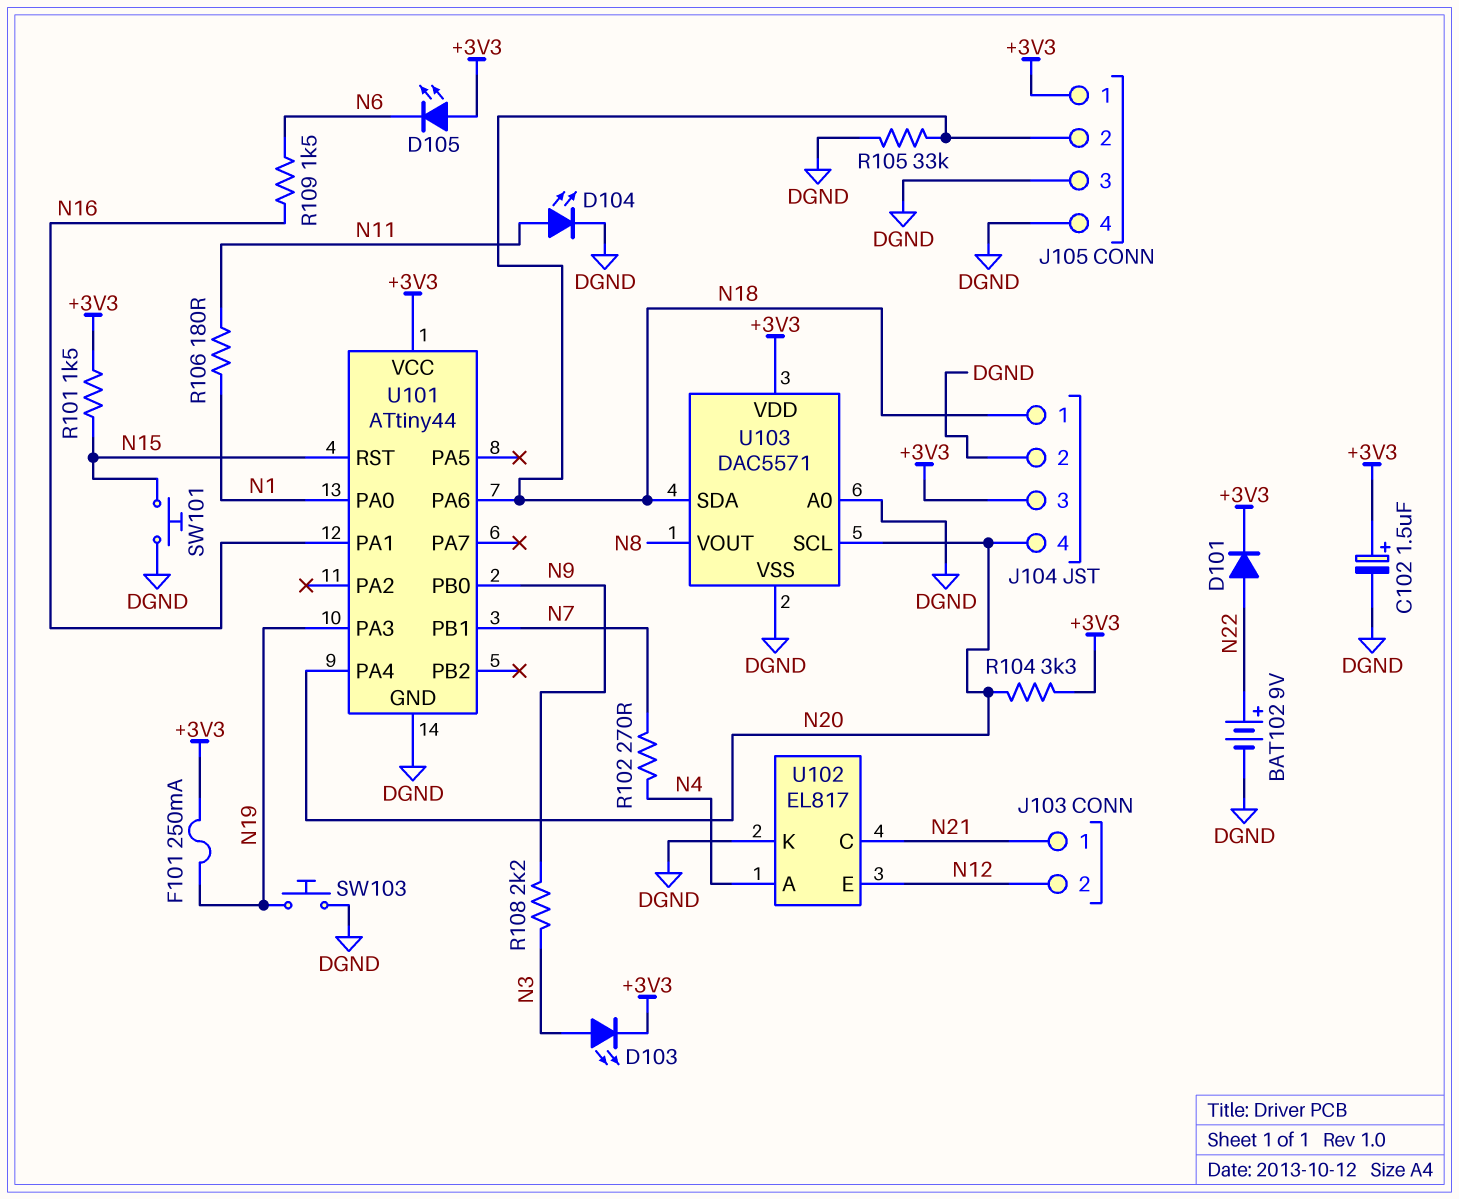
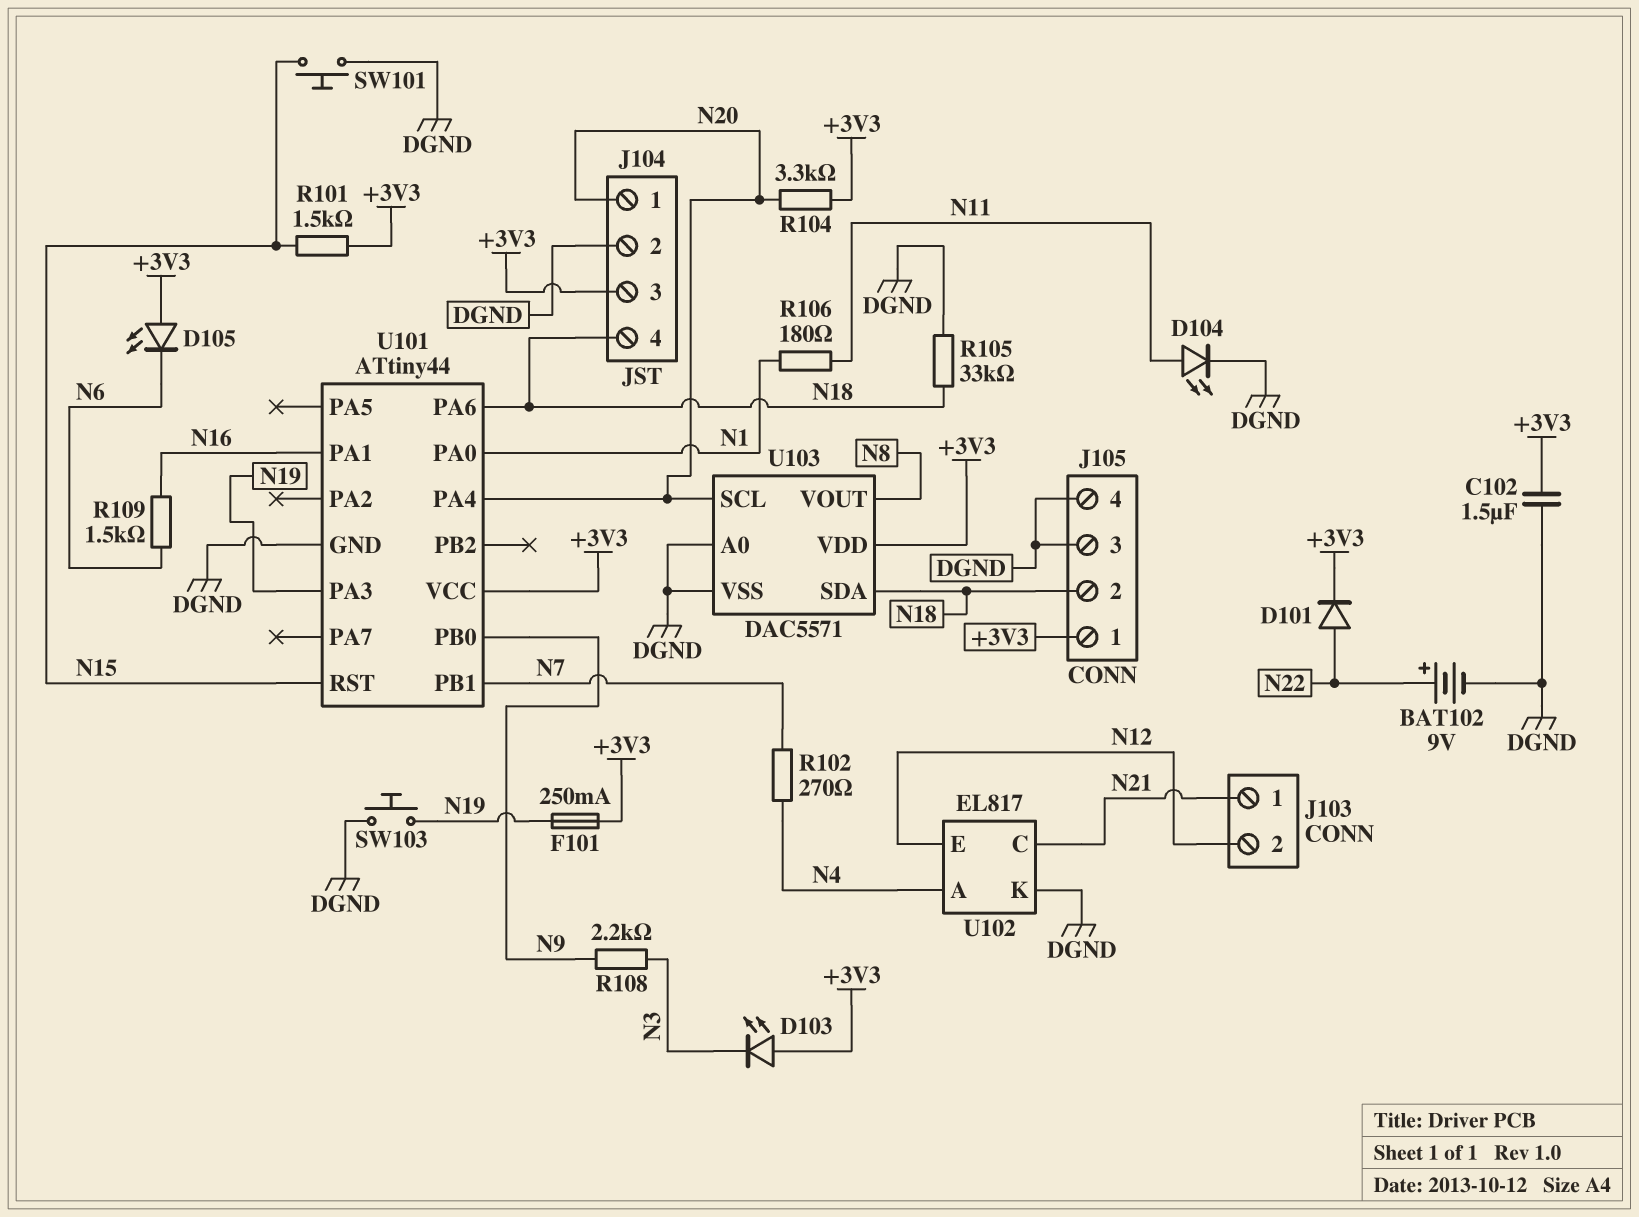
C102: 1.5uF (plus +3V3, minus DGND) -> 1.5uF (+3V3, DGND)
D103: LED (A N3, K +3V3) -> LED (A +3V3, K N3)
J104 pin 1: N18 -> N20
J104 pin 4: N20 -> N18

